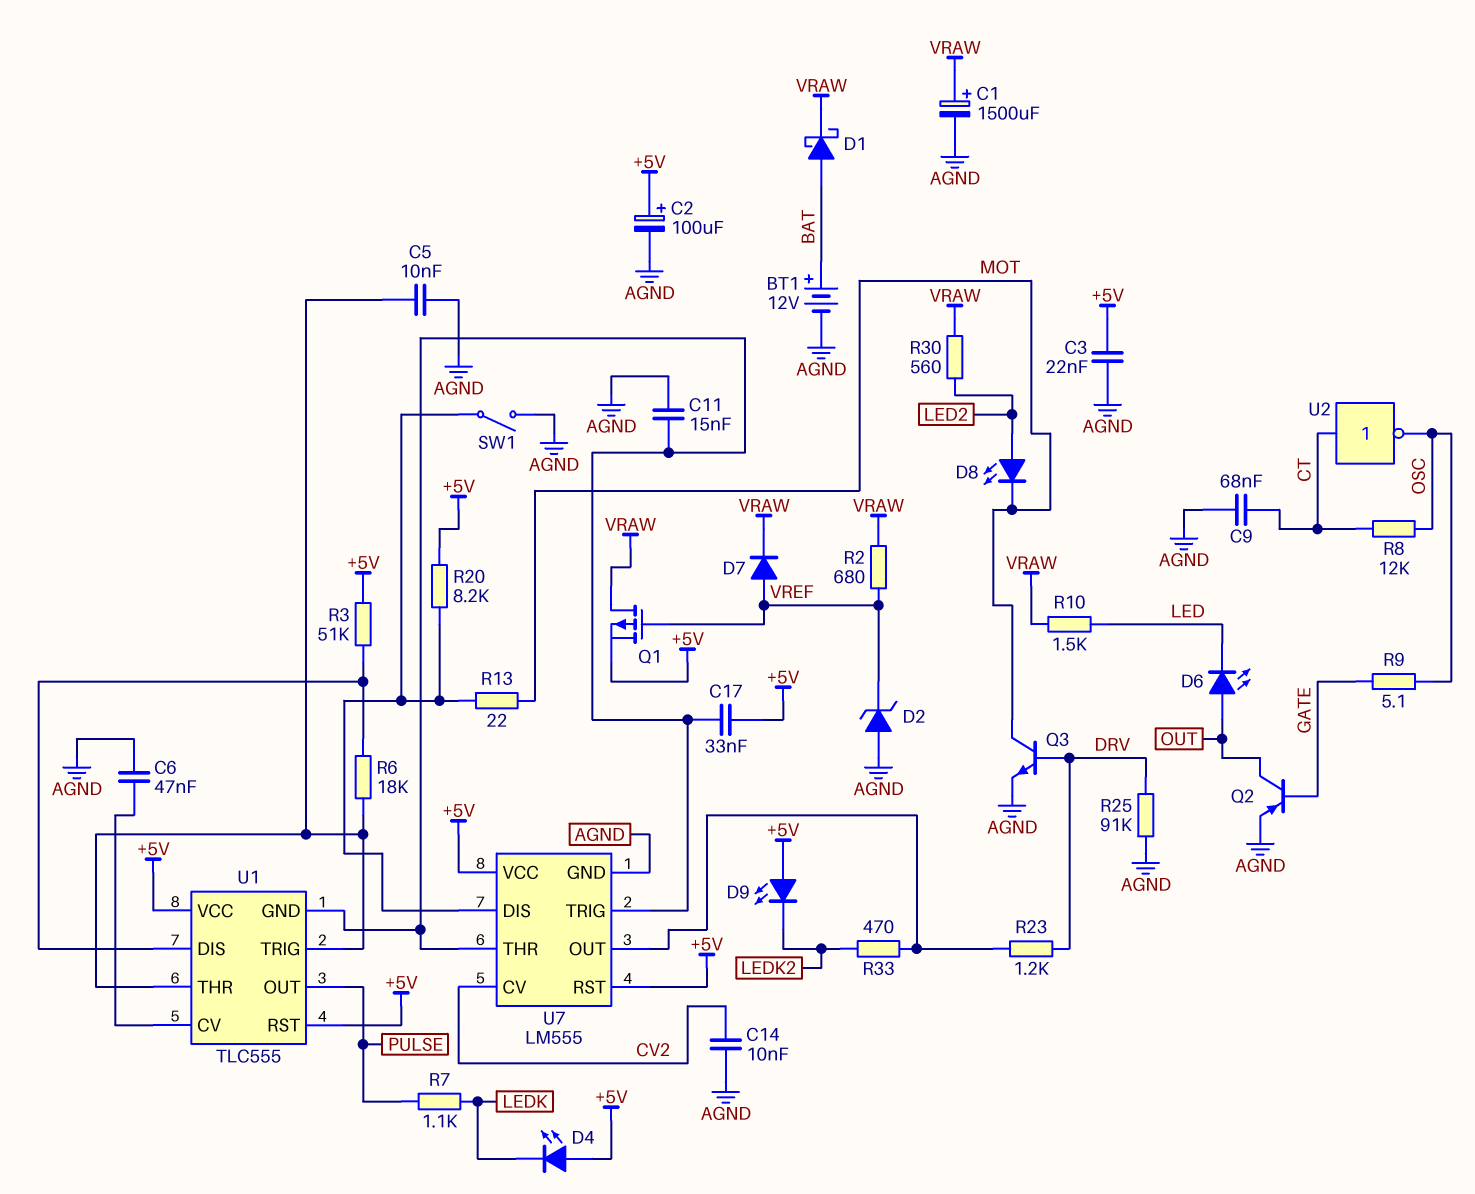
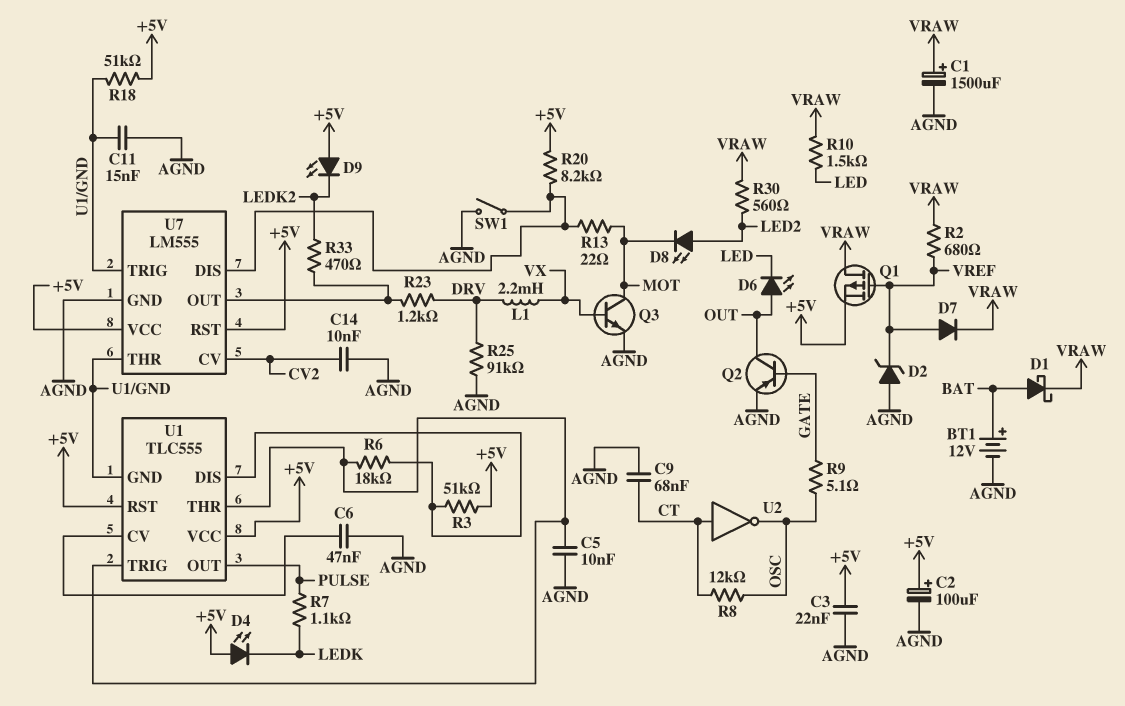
C17: 33nF (+5V, U1/GND) -> none
L1: none -> 2.2mH (DRV, VX)
Q3: NPN (B DRV, C MOT, E AGND) -> NPN (B VX, C MOT, E AGND)
R18: none -> 51k (+5V, U1/GND)

